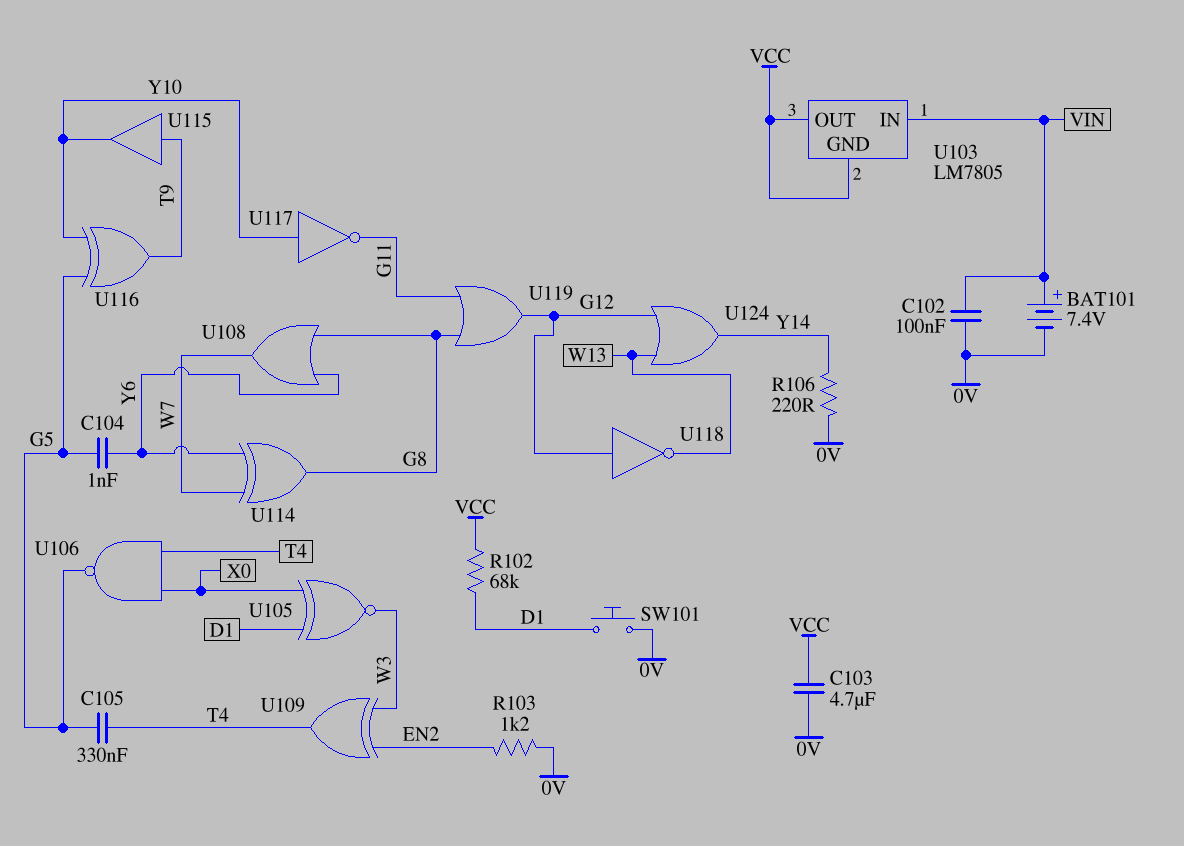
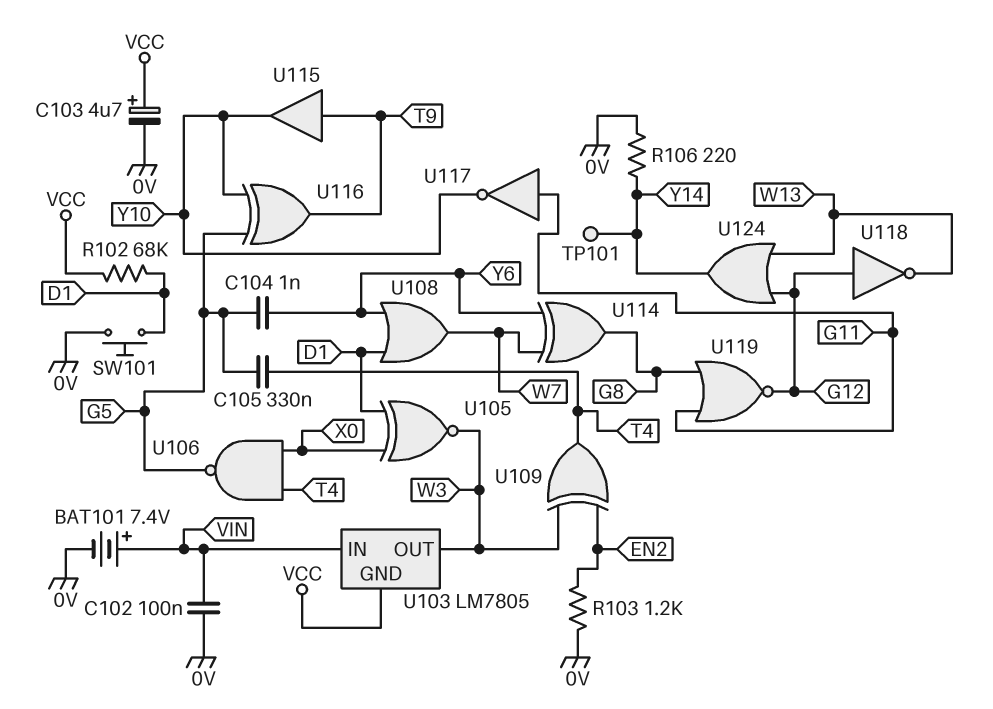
C103: 4.7uF (0V, VCC) -> 4.7uF (plus VCC, minus 0V)
TP101: none -> test point (Y14)
U103 pin OUT: VCC -> W3
U108: OR (in G8, in Y6, out W7) -> OR (in D1, in Y6, out W7)
U117: NOT (in Y10, out G11) -> NOT (in G11, out Y10)
U119: OR (in G8, in G11, out G12) -> NOR (in G8, in G11, out G12)

